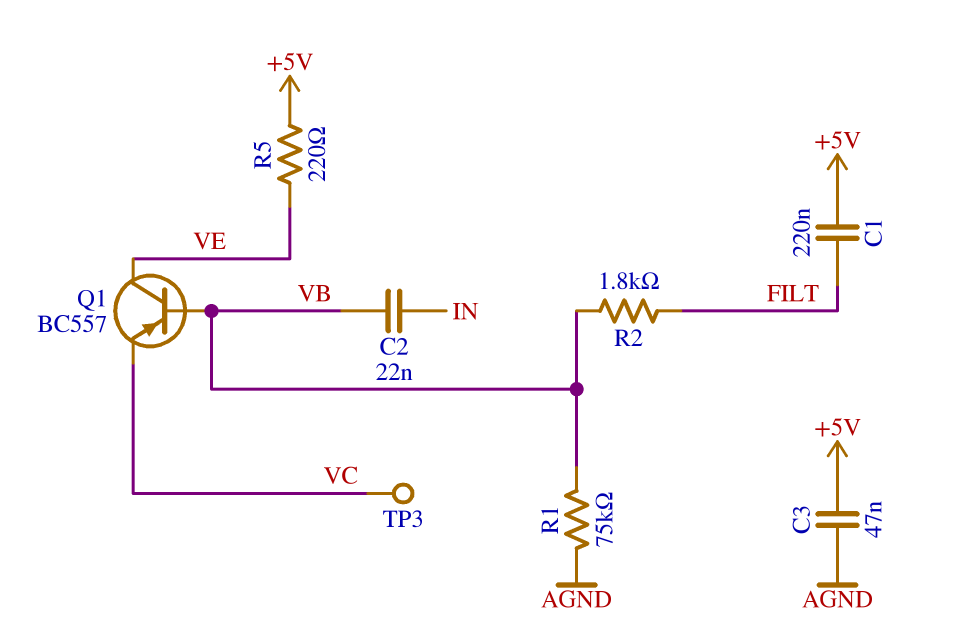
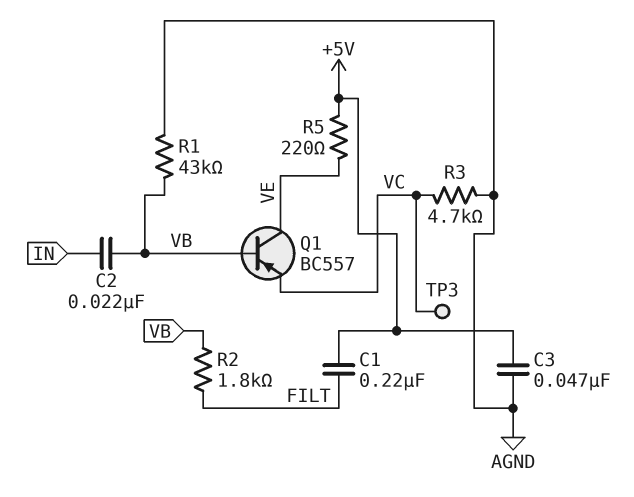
R1: 75k (AGND, VB) -> 43k (AGND, VB)
R3: none -> 4.7k (AGND, VC)

